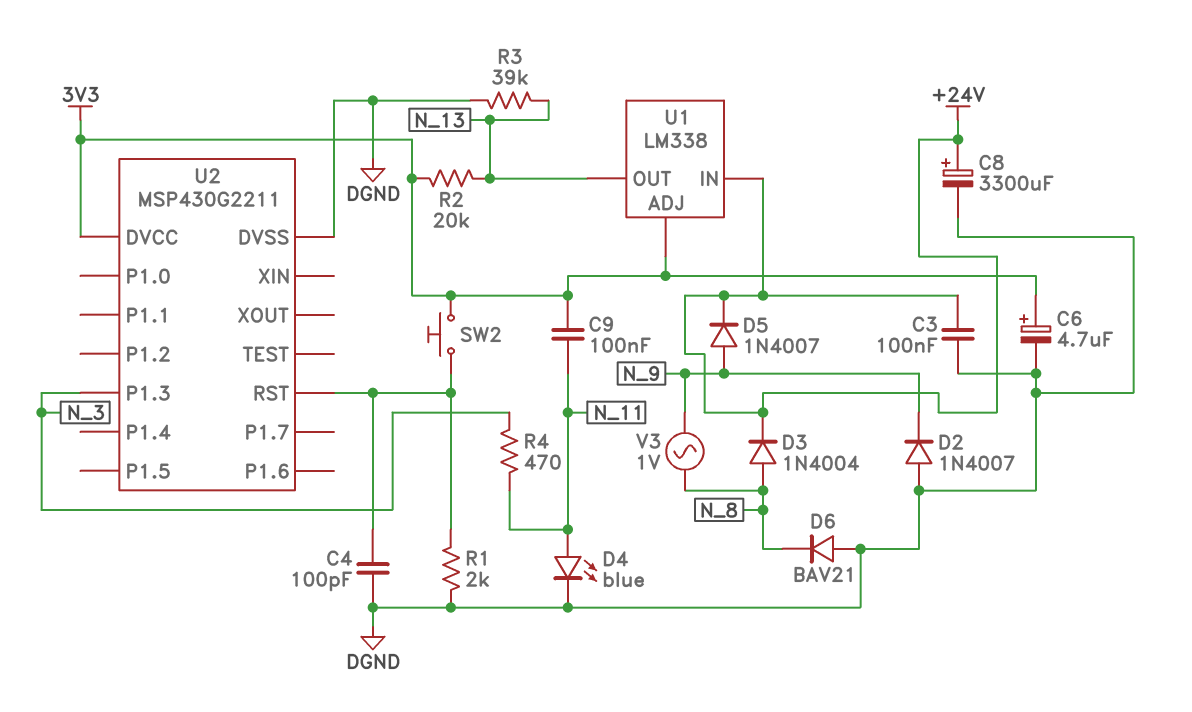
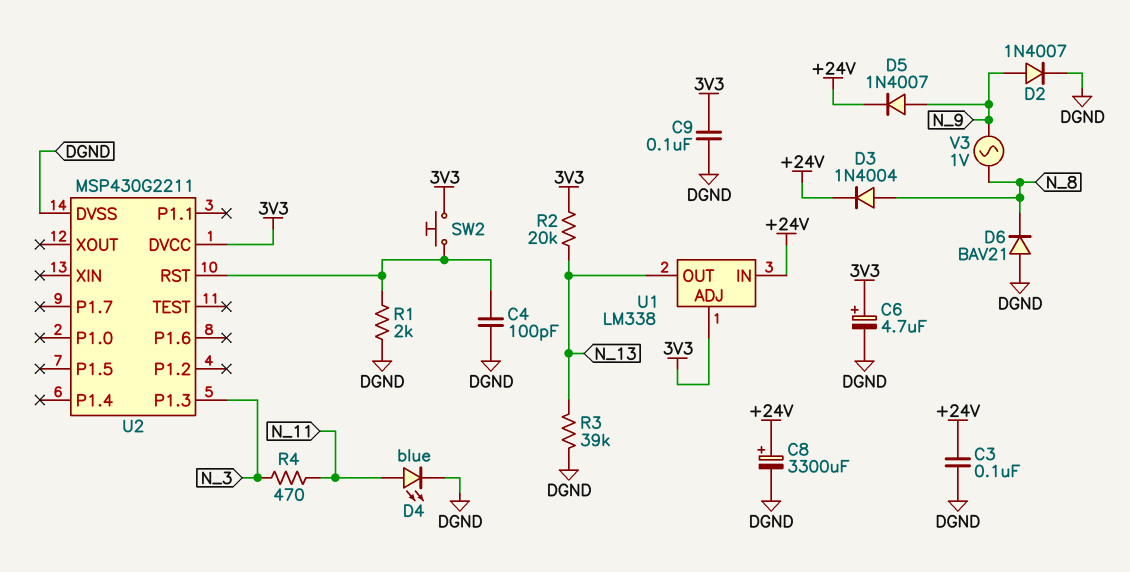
C9: 100nF (3V3, N_11) -> 100nF (3V3, DGND)
D2: diode 1N4007 (A DGND, K N_9) -> diode 1N4007 (A N_9, K DGND)

